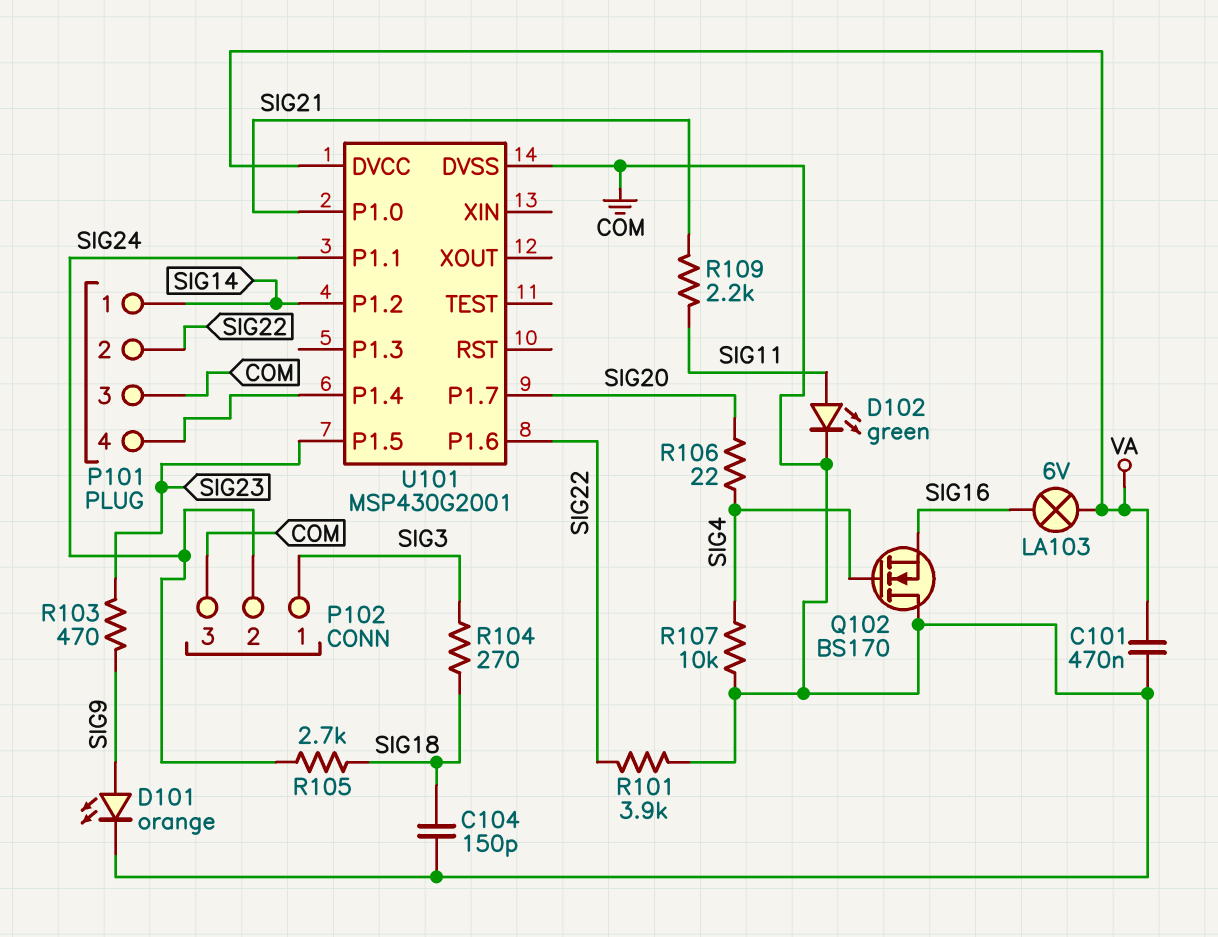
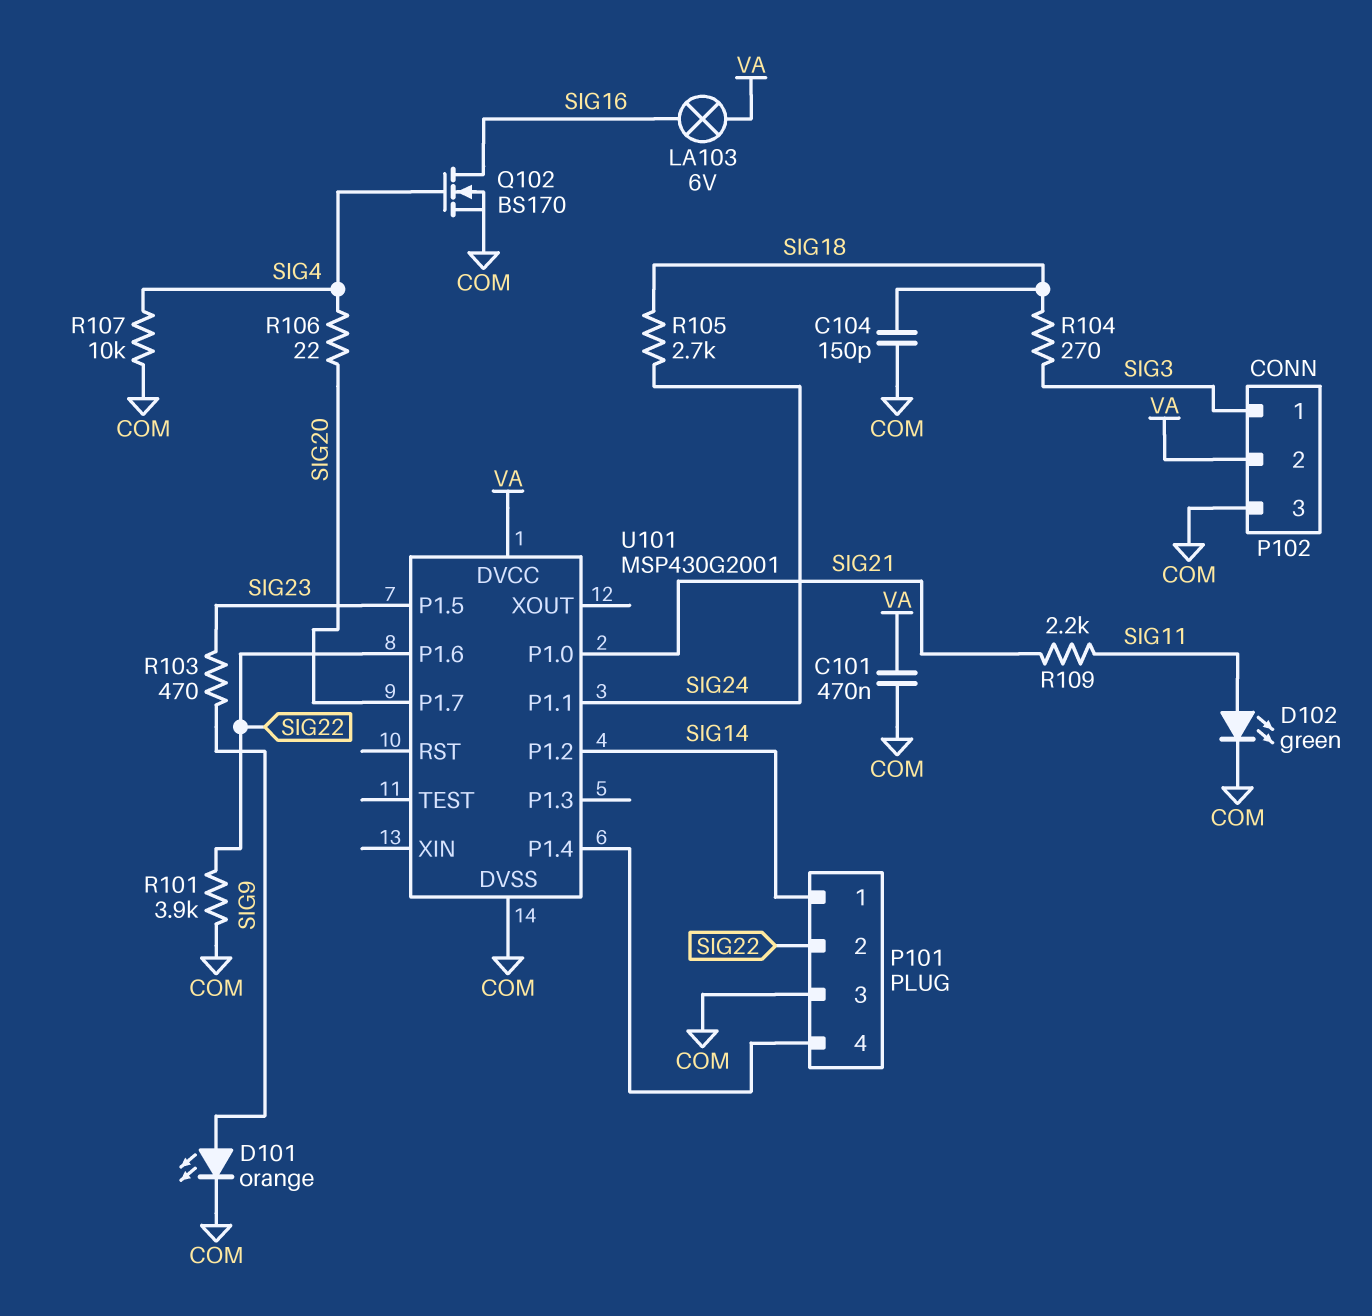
P102 pin 2: SIG24 -> VA
Q102: NMOS BS170 (G SIG4, D COM, S SIG16) -> NMOS BS170 (G SIG4, D SIG16, S COM)

